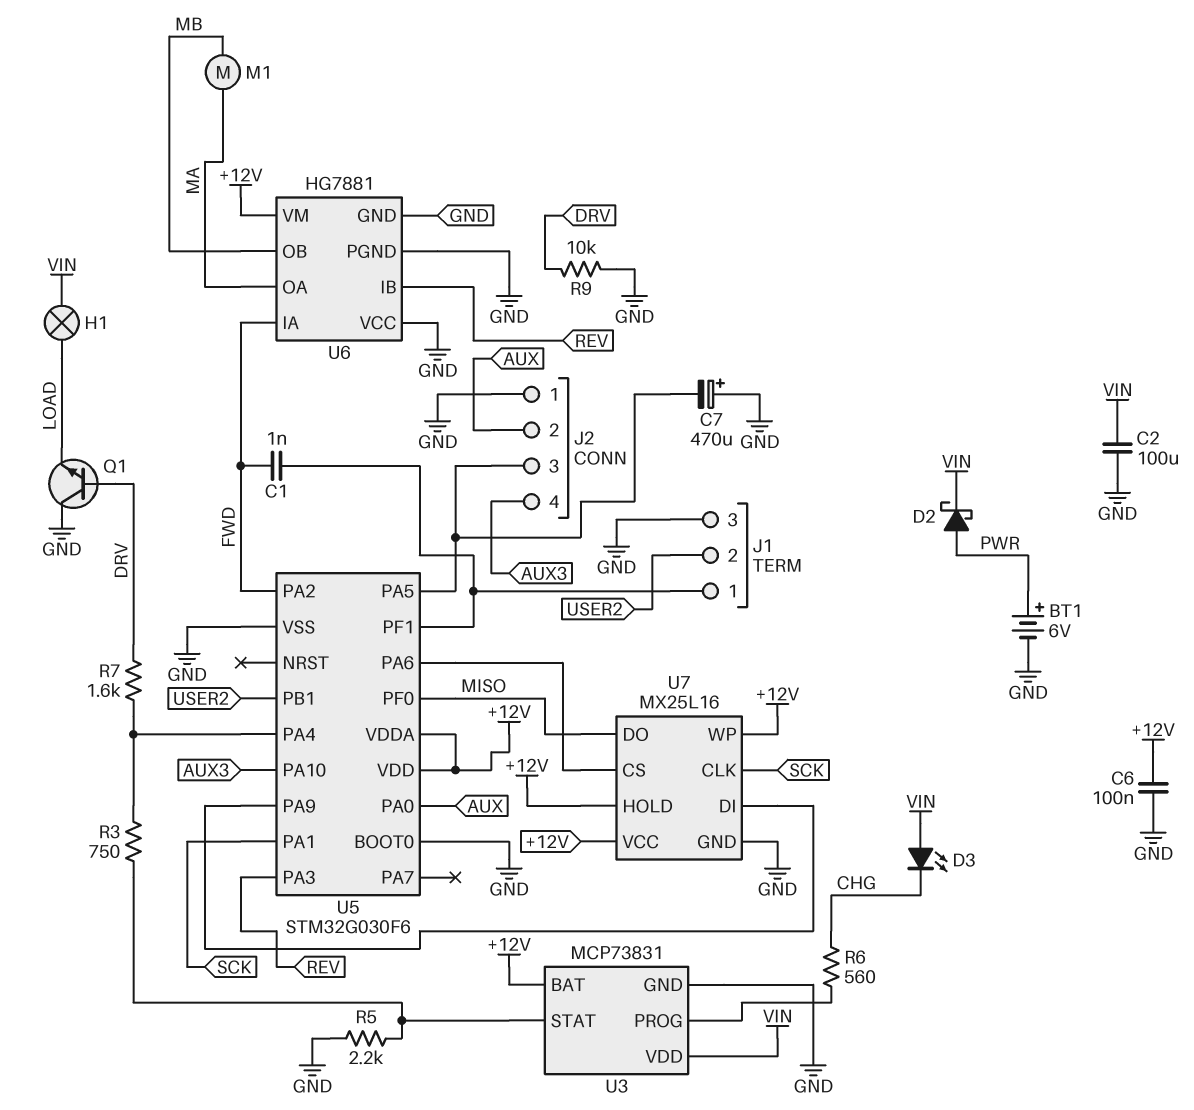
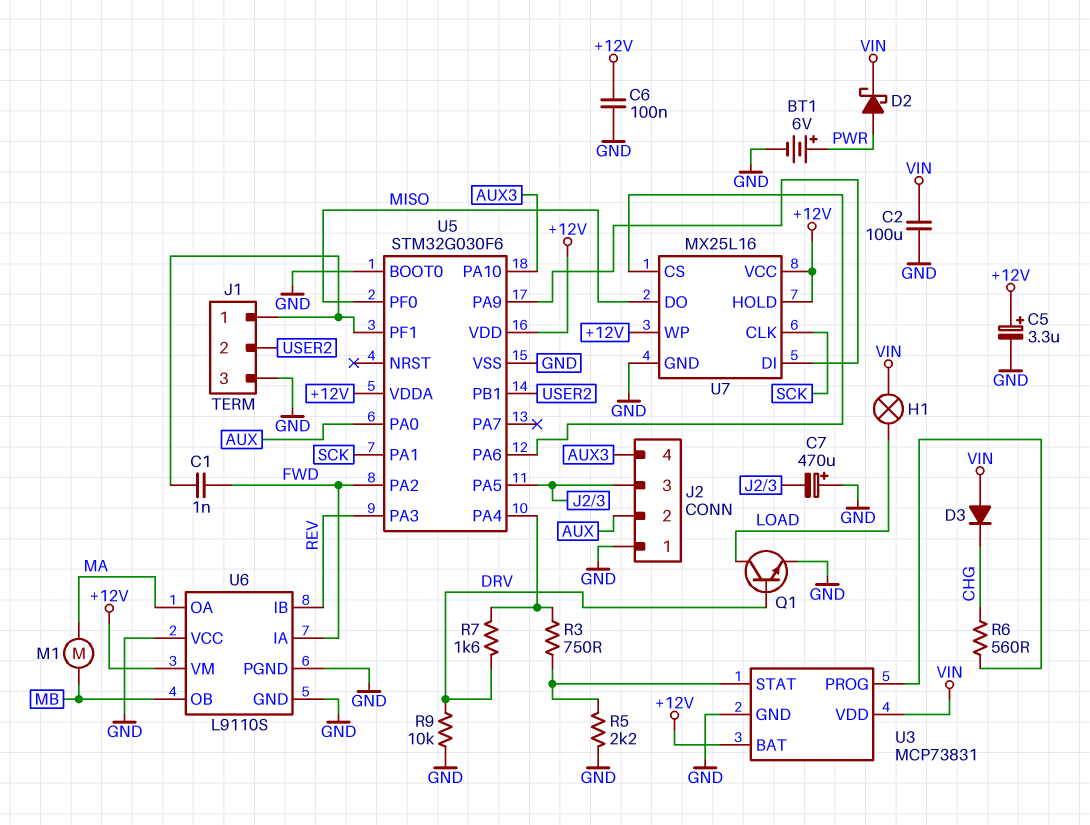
C5: none -> 3.3uF (plus +12V, minus GND)
D3: LED (A VIN, K CHG) -> diode (A VIN, K CHG)
Q1: NPN (B DRV, C GND, E LOAD) -> NPN (B DRV, C LOAD, E GND)
U6: HG7881 -> L9110S

